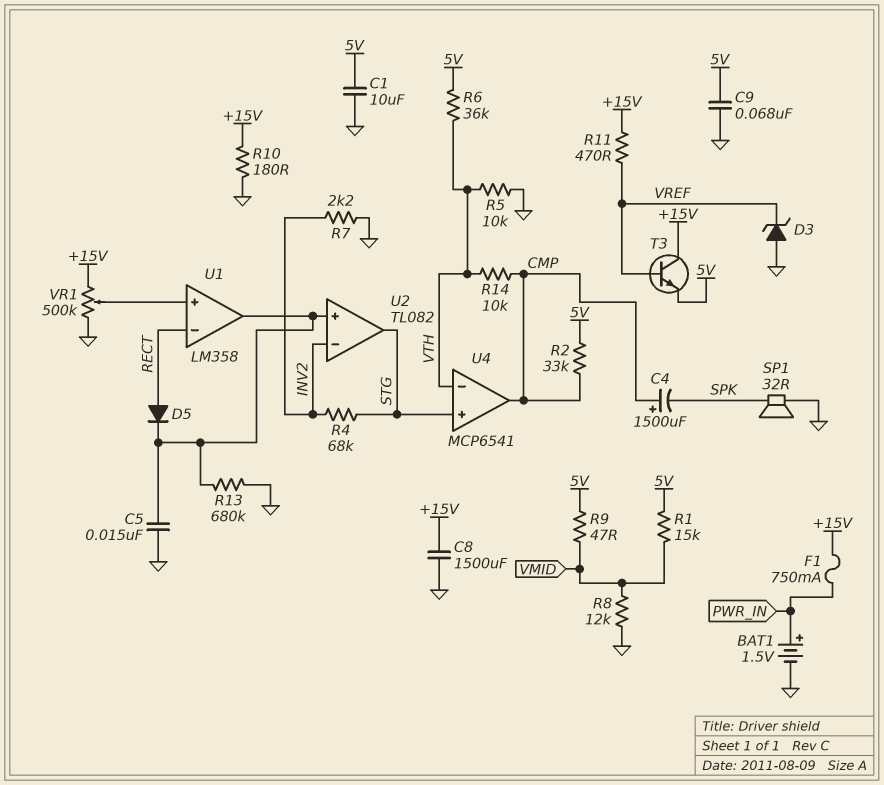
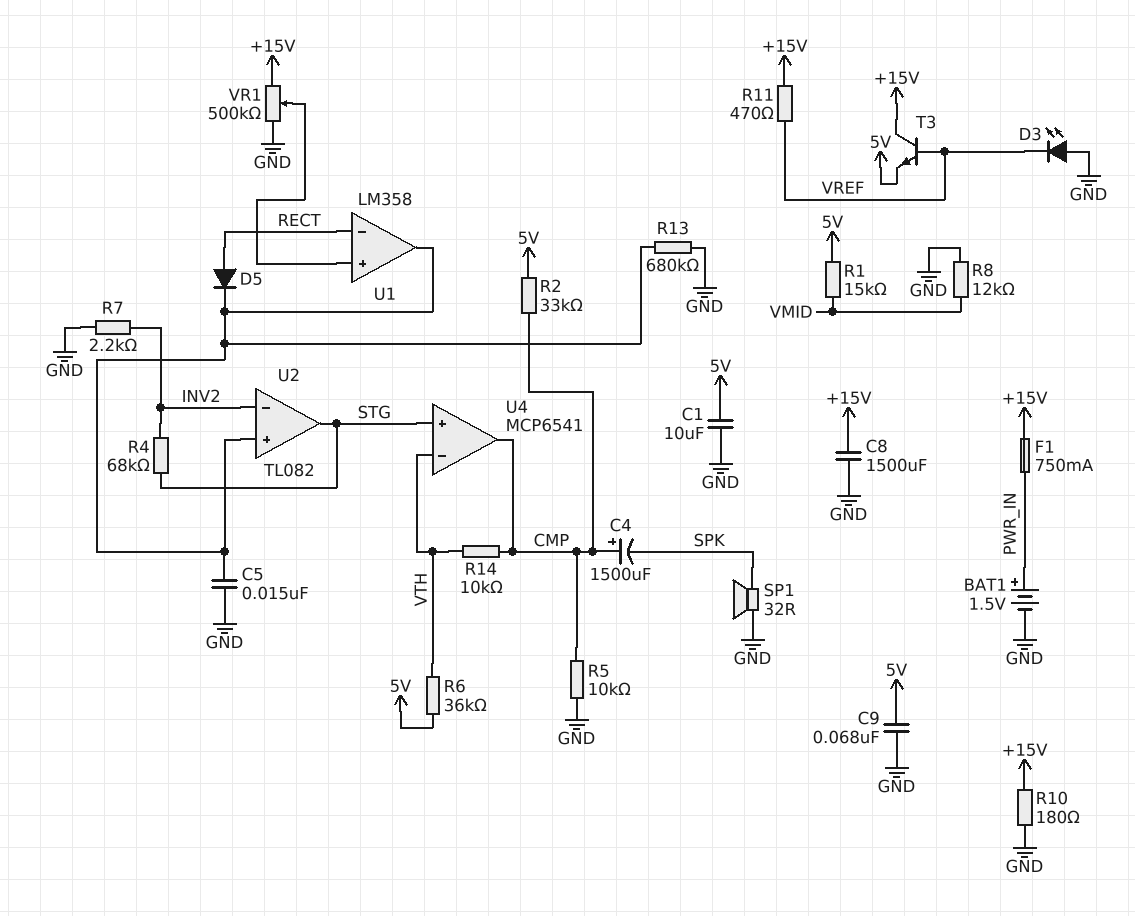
D3: zener (A GND, K VREF) -> LED (A GND, K VREF)
R5: 10k (GND, VTH) -> 10k (CMP, GND)
R9: 47 (5V, VMID) -> none

